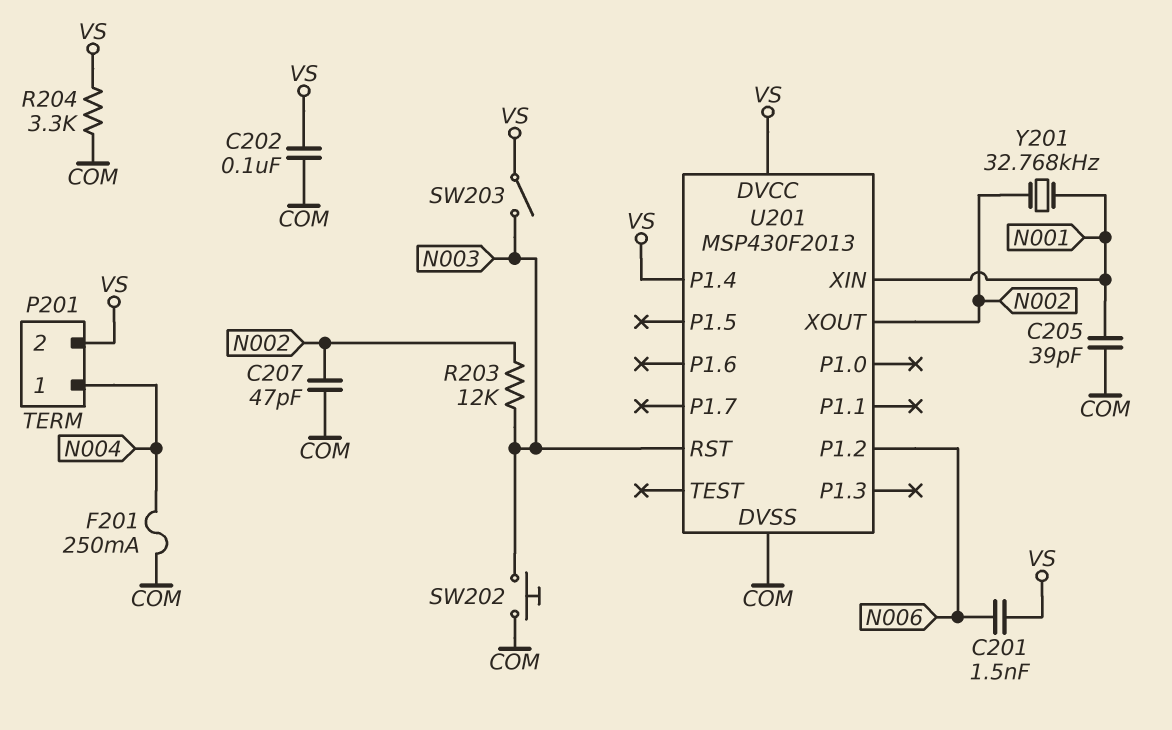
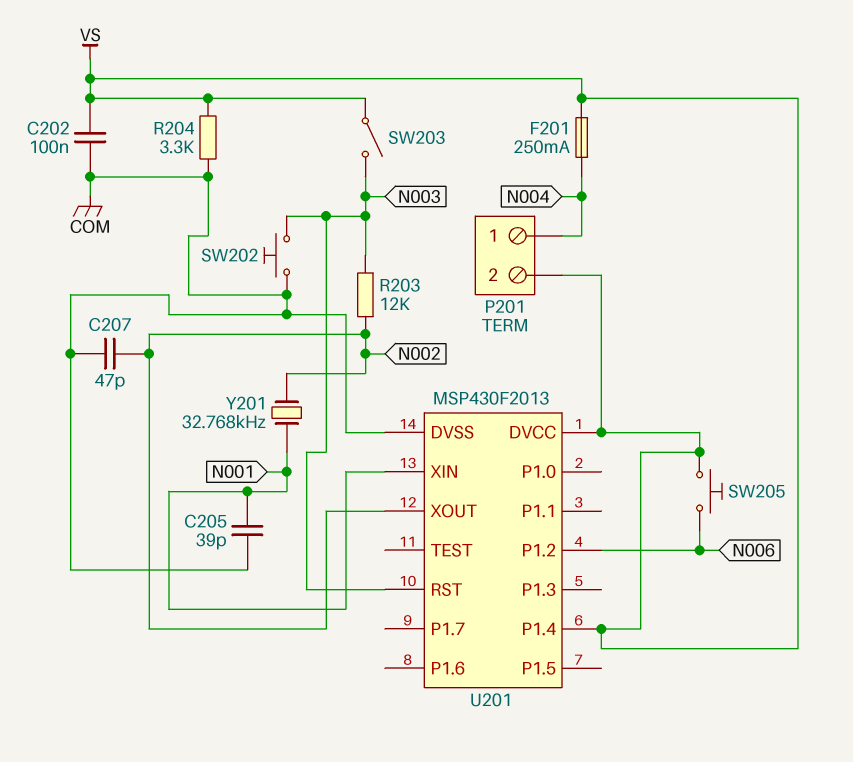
C201: 1.5nF (N006, VS) -> none
F201: 250mA (COM, N004) -> 250mA (N004, VS)
SW205: none -> button (N006, VS)

